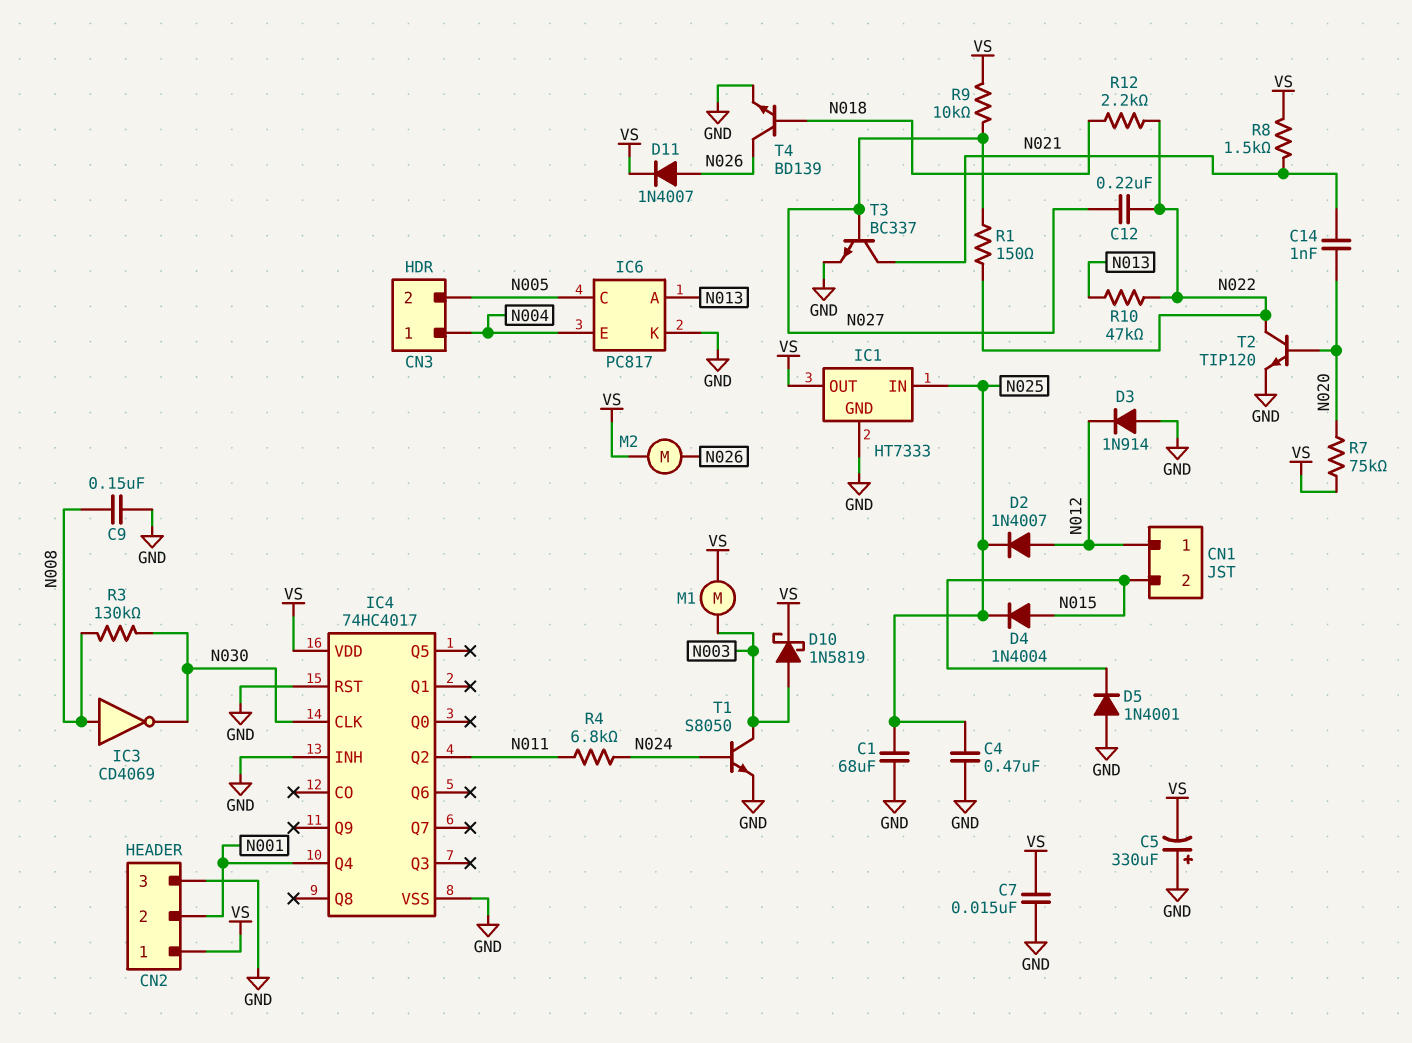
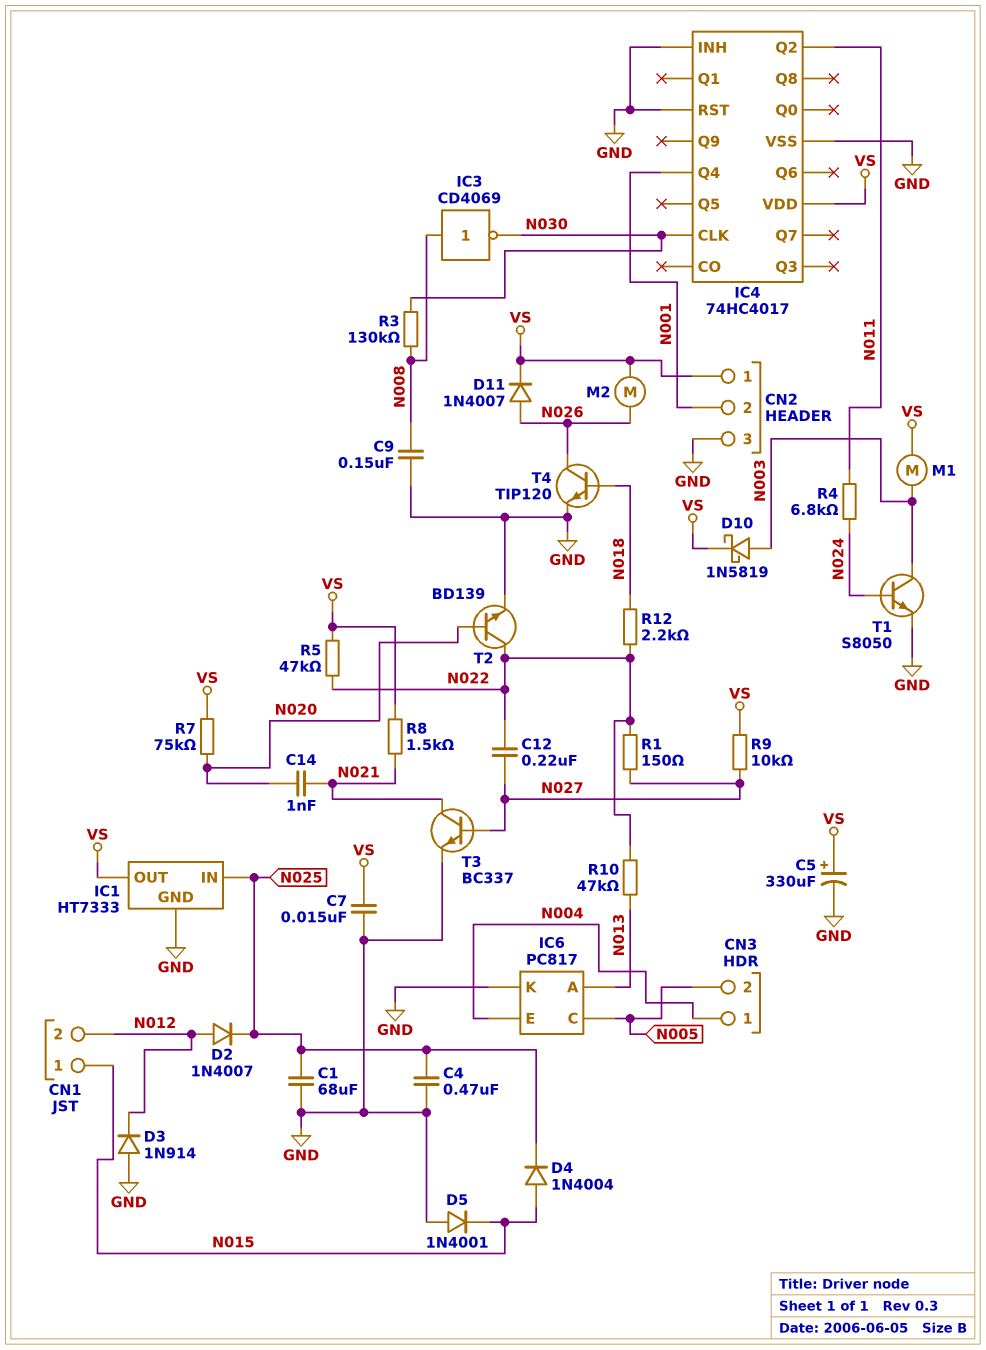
C5: 330uF (plus GND, minus VS) -> 330uF (plus VS, minus GND)
CN1 pin 1: N012 -> N015
CN1 pin 2: N015 -> N012
R5: none -> 47k (N022, VS)
T2: NPN TIP120 (B N020, C N022, E GND) -> NPN BD139 (B N020, C N022, E GND)
T4: NPN BD139 (B N018, C N026, E GND) -> NPN TIP120 (B N018, C N026, E GND)

